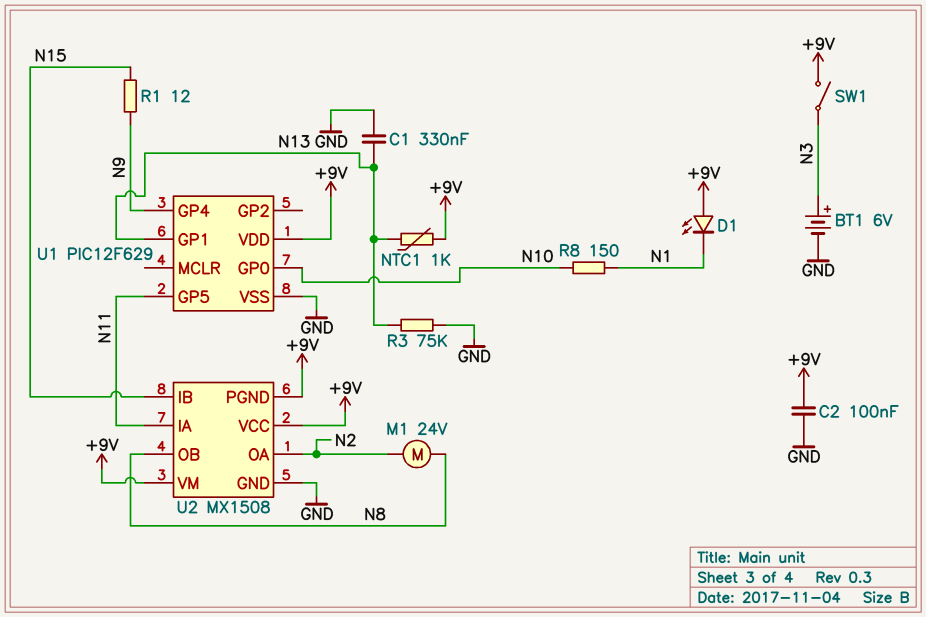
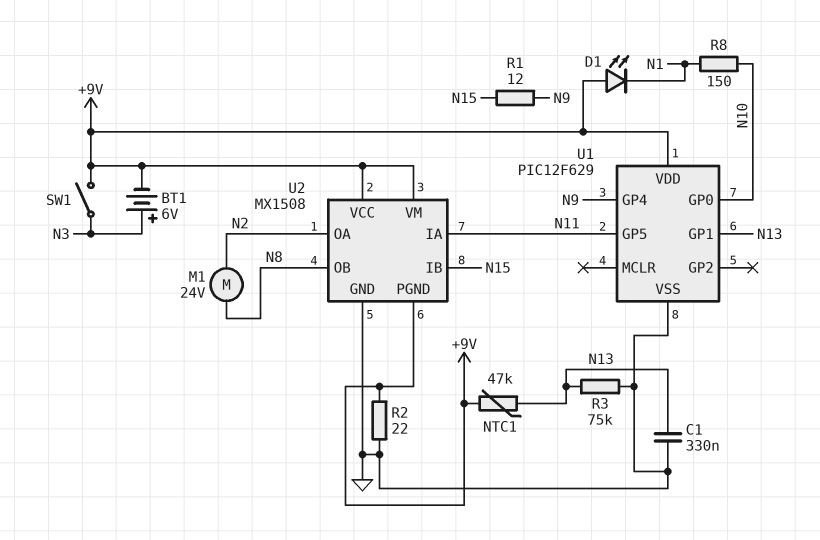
BT1: 6V (plus N3, minus GND) -> 6V (plus N3, minus +9V)
C2: 100nF (+9V, GND) -> none
NTC1: 1k (+9V, N13) -> 47k (+9V, N13)
R2: none -> 22 (+9V, GND)

